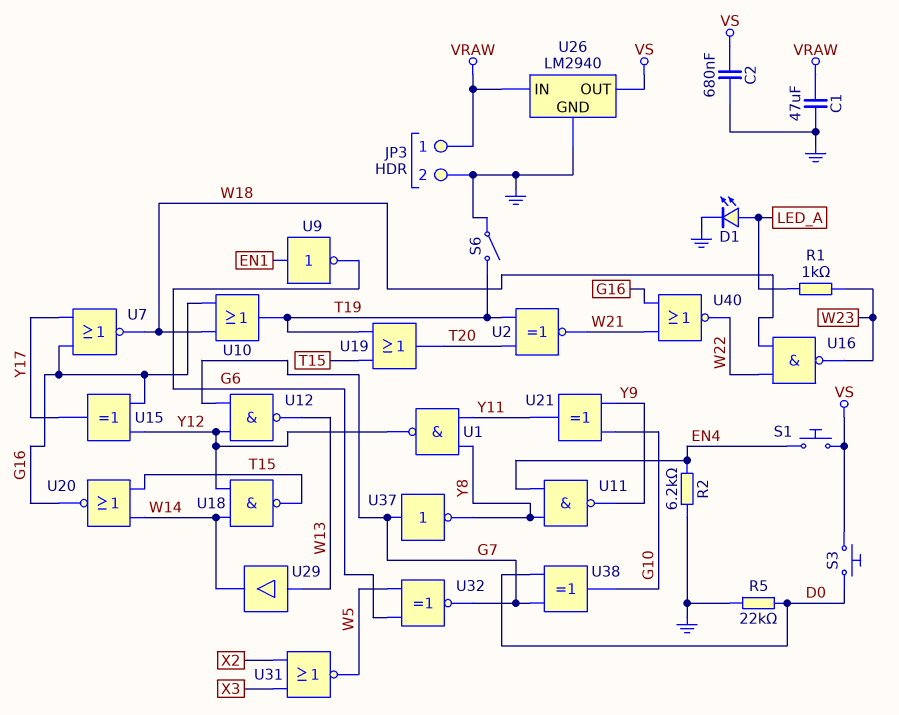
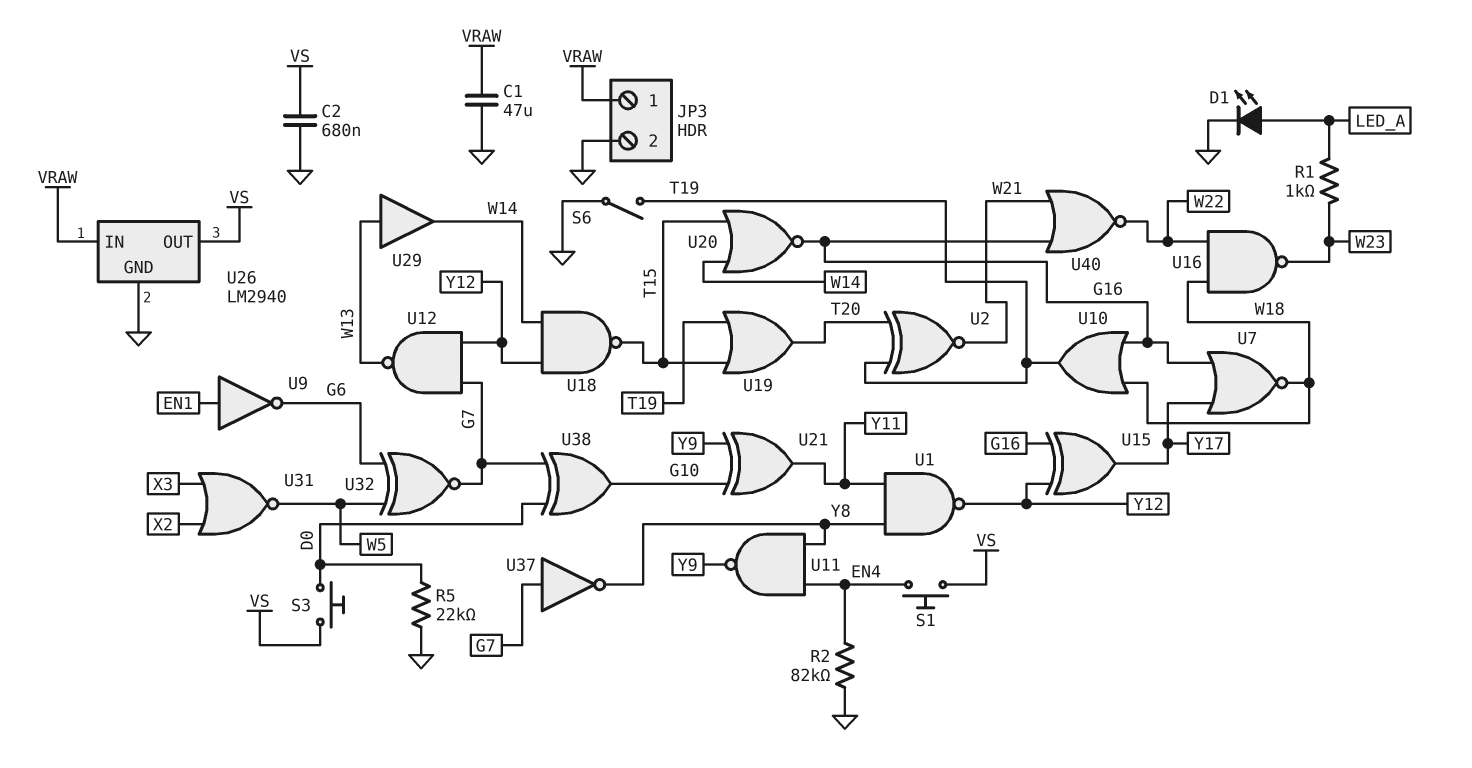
R2: 6.2k (EN4, GND) -> 82k (EN4, GND)

